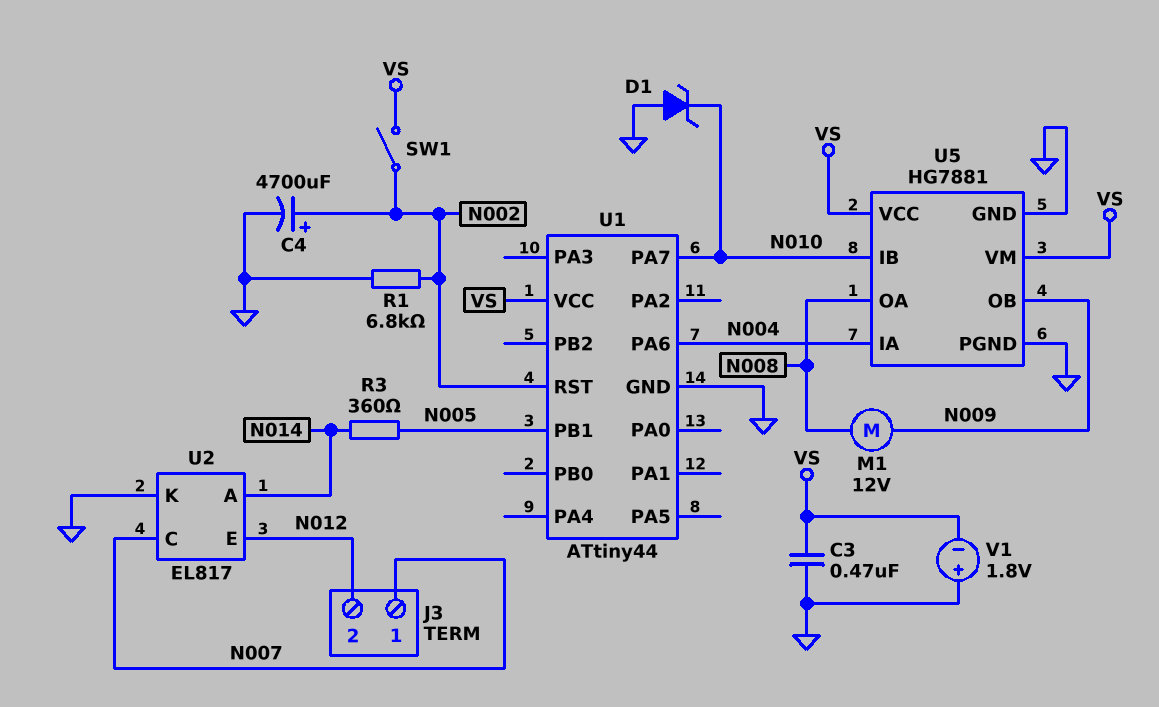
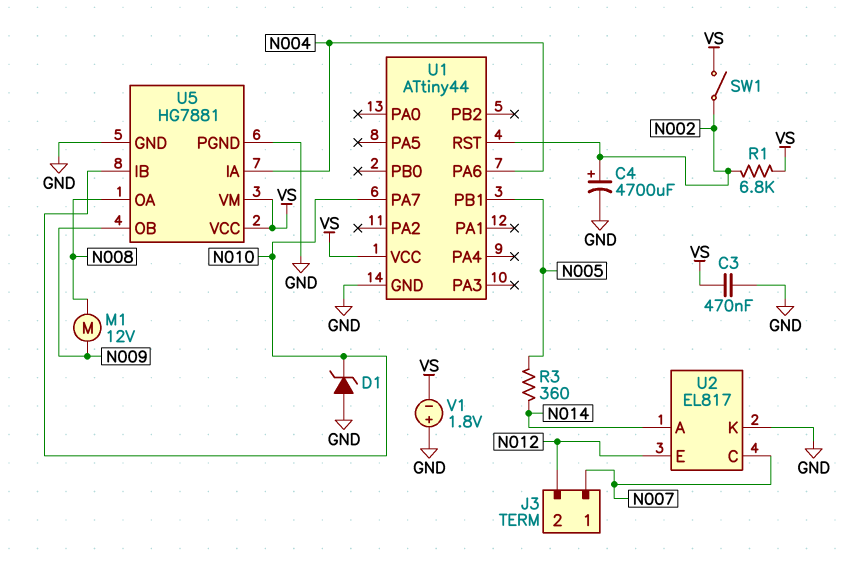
R1: 6.8k (GND, N002) -> 6.8k (N002, VS)

